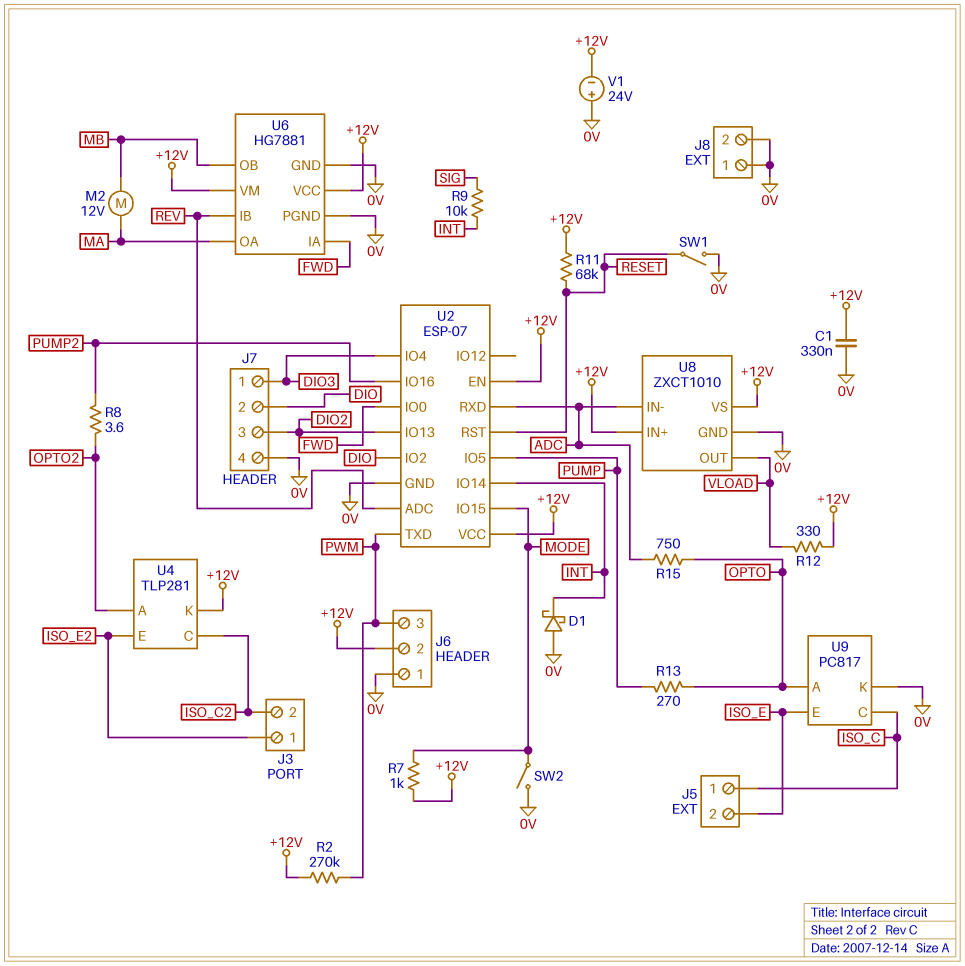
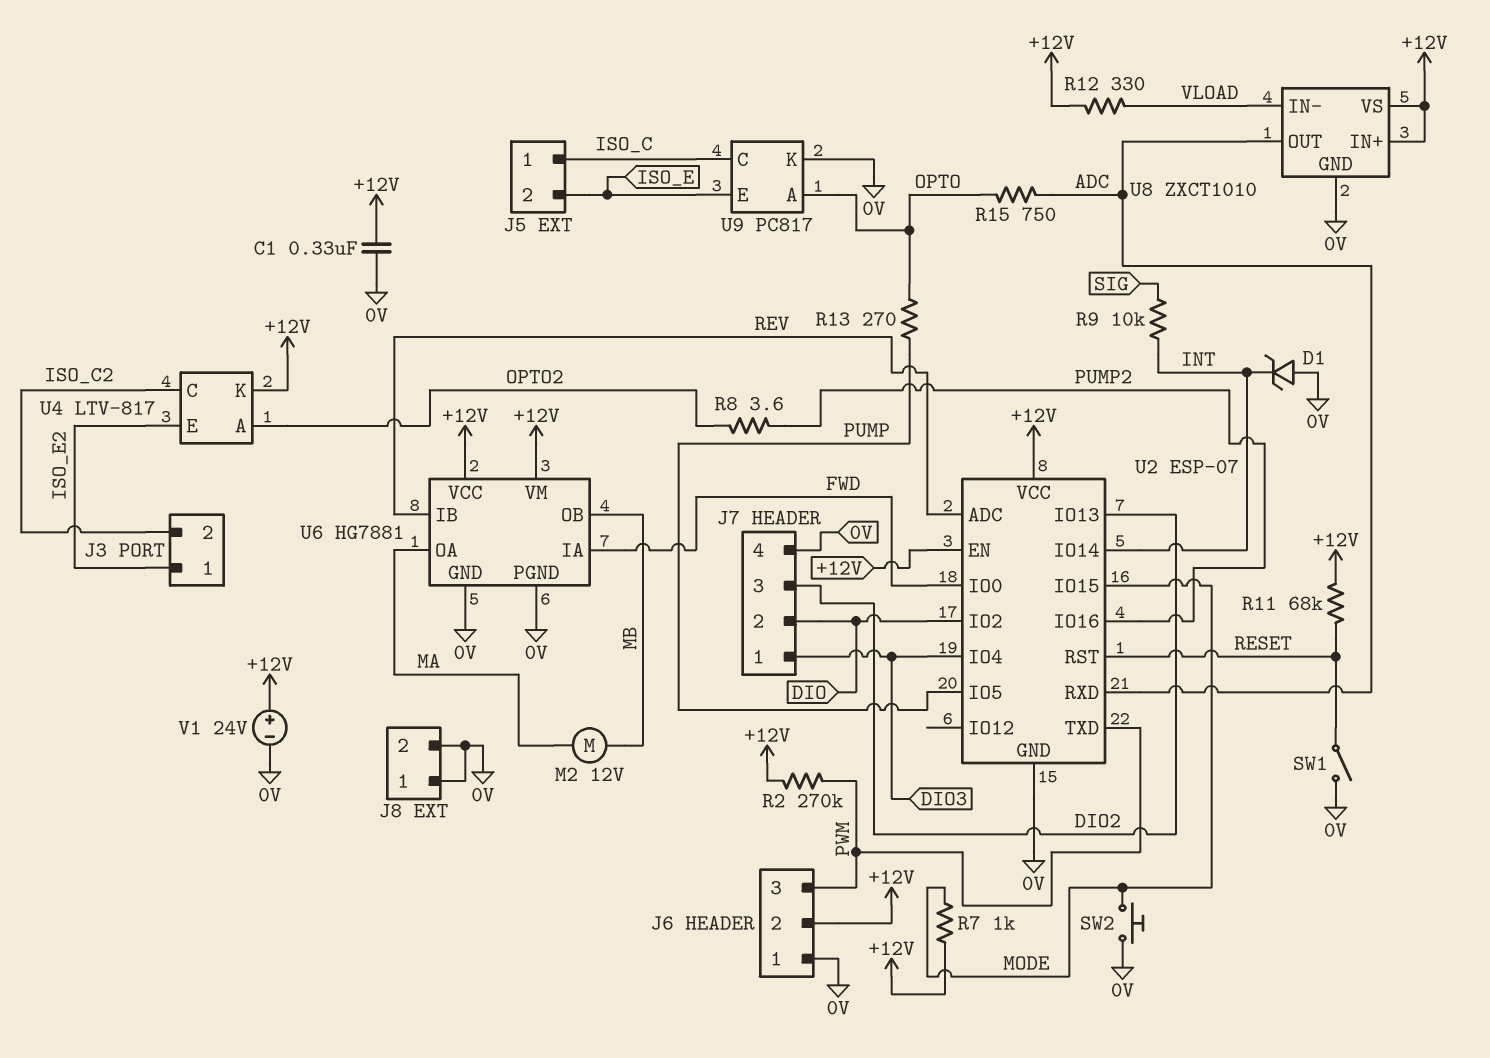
D1: schottky (A 0V, K INT) -> zener (A 0V, K INT)
SW2: switch (0V, MODE) -> button (0V, MODE)
U4: TLP281 -> LTV-817
U8 pin IN-: ADC -> VLOAD
U8 pin OUT: VLOAD -> ADC
V1: 24V (plus 0V, minus +12V) -> 24V (plus +12V, minus 0V)

